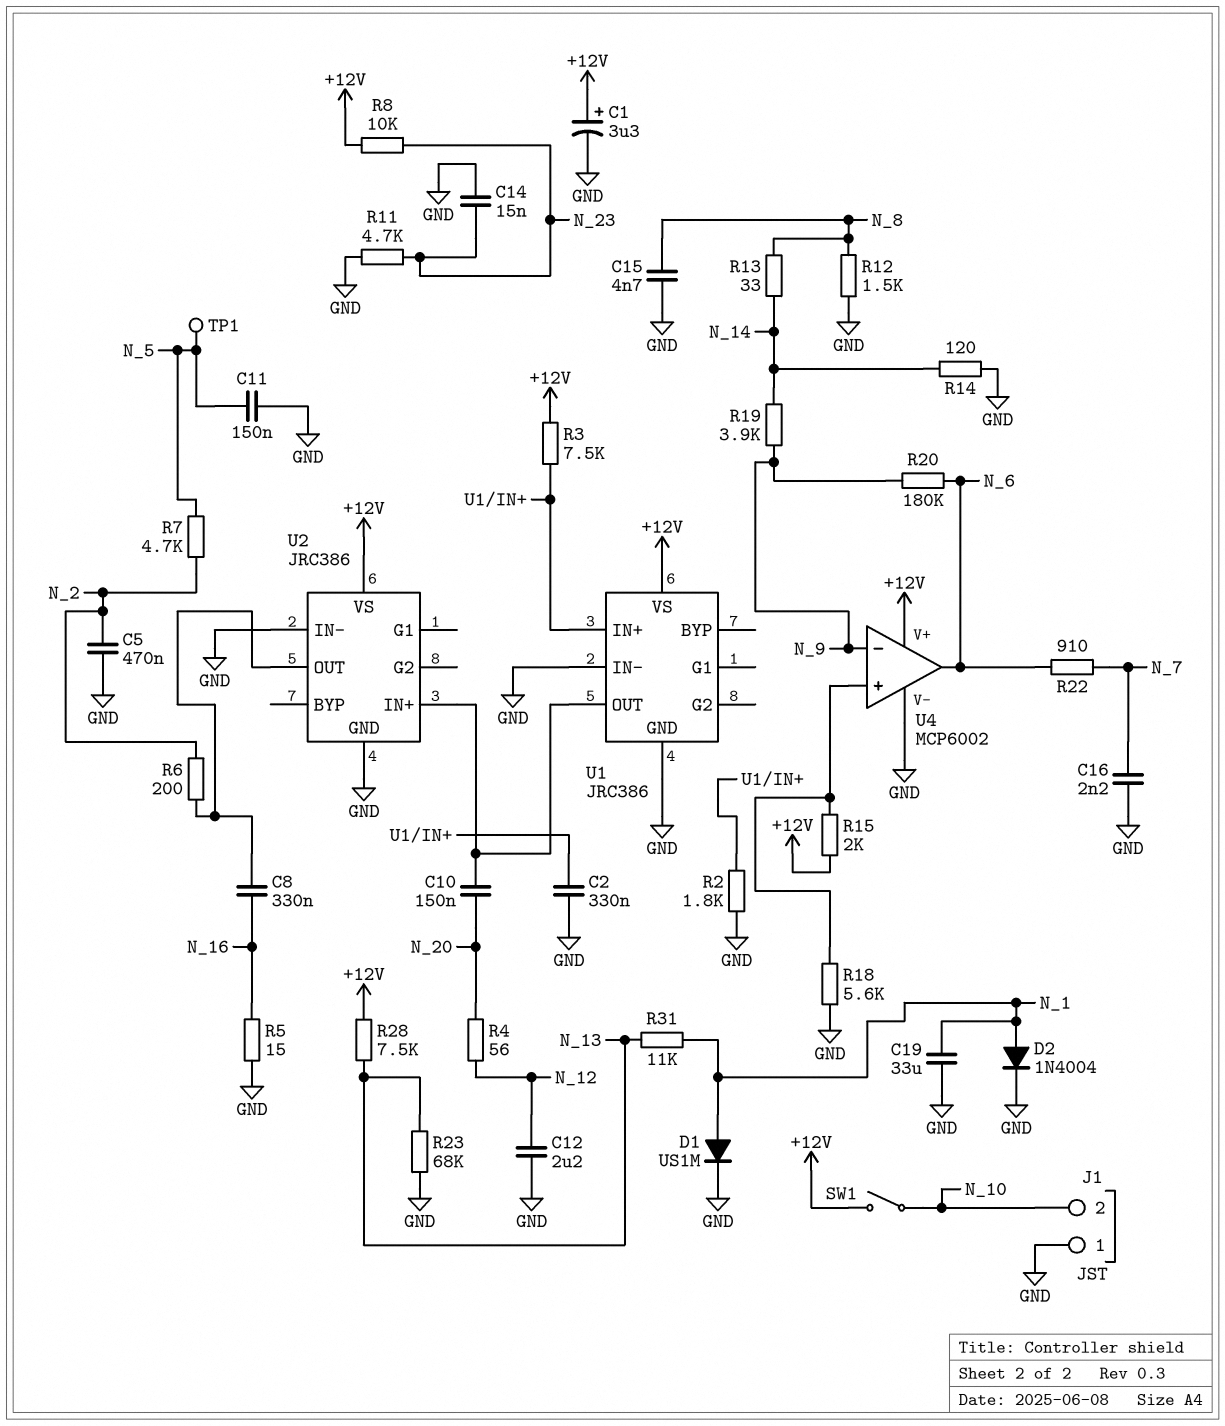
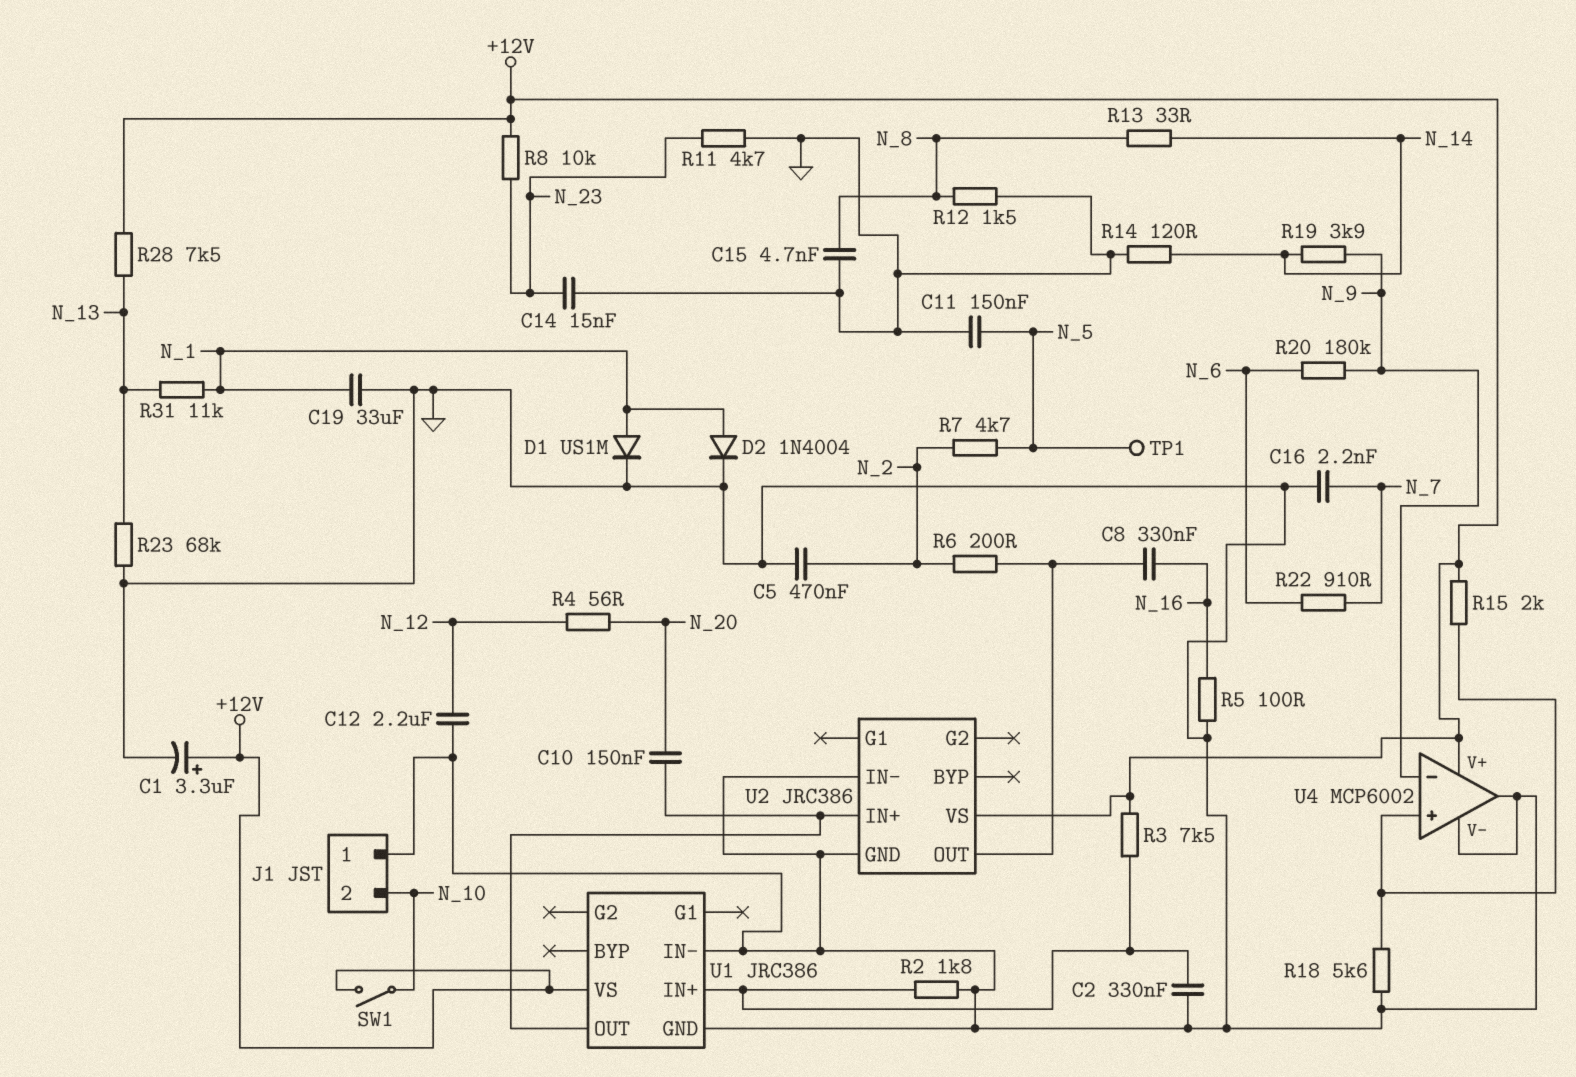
R5: 15 (GND, N_16) -> 100 (GND, N_16)
U4 pin out: N_6 -> GND

